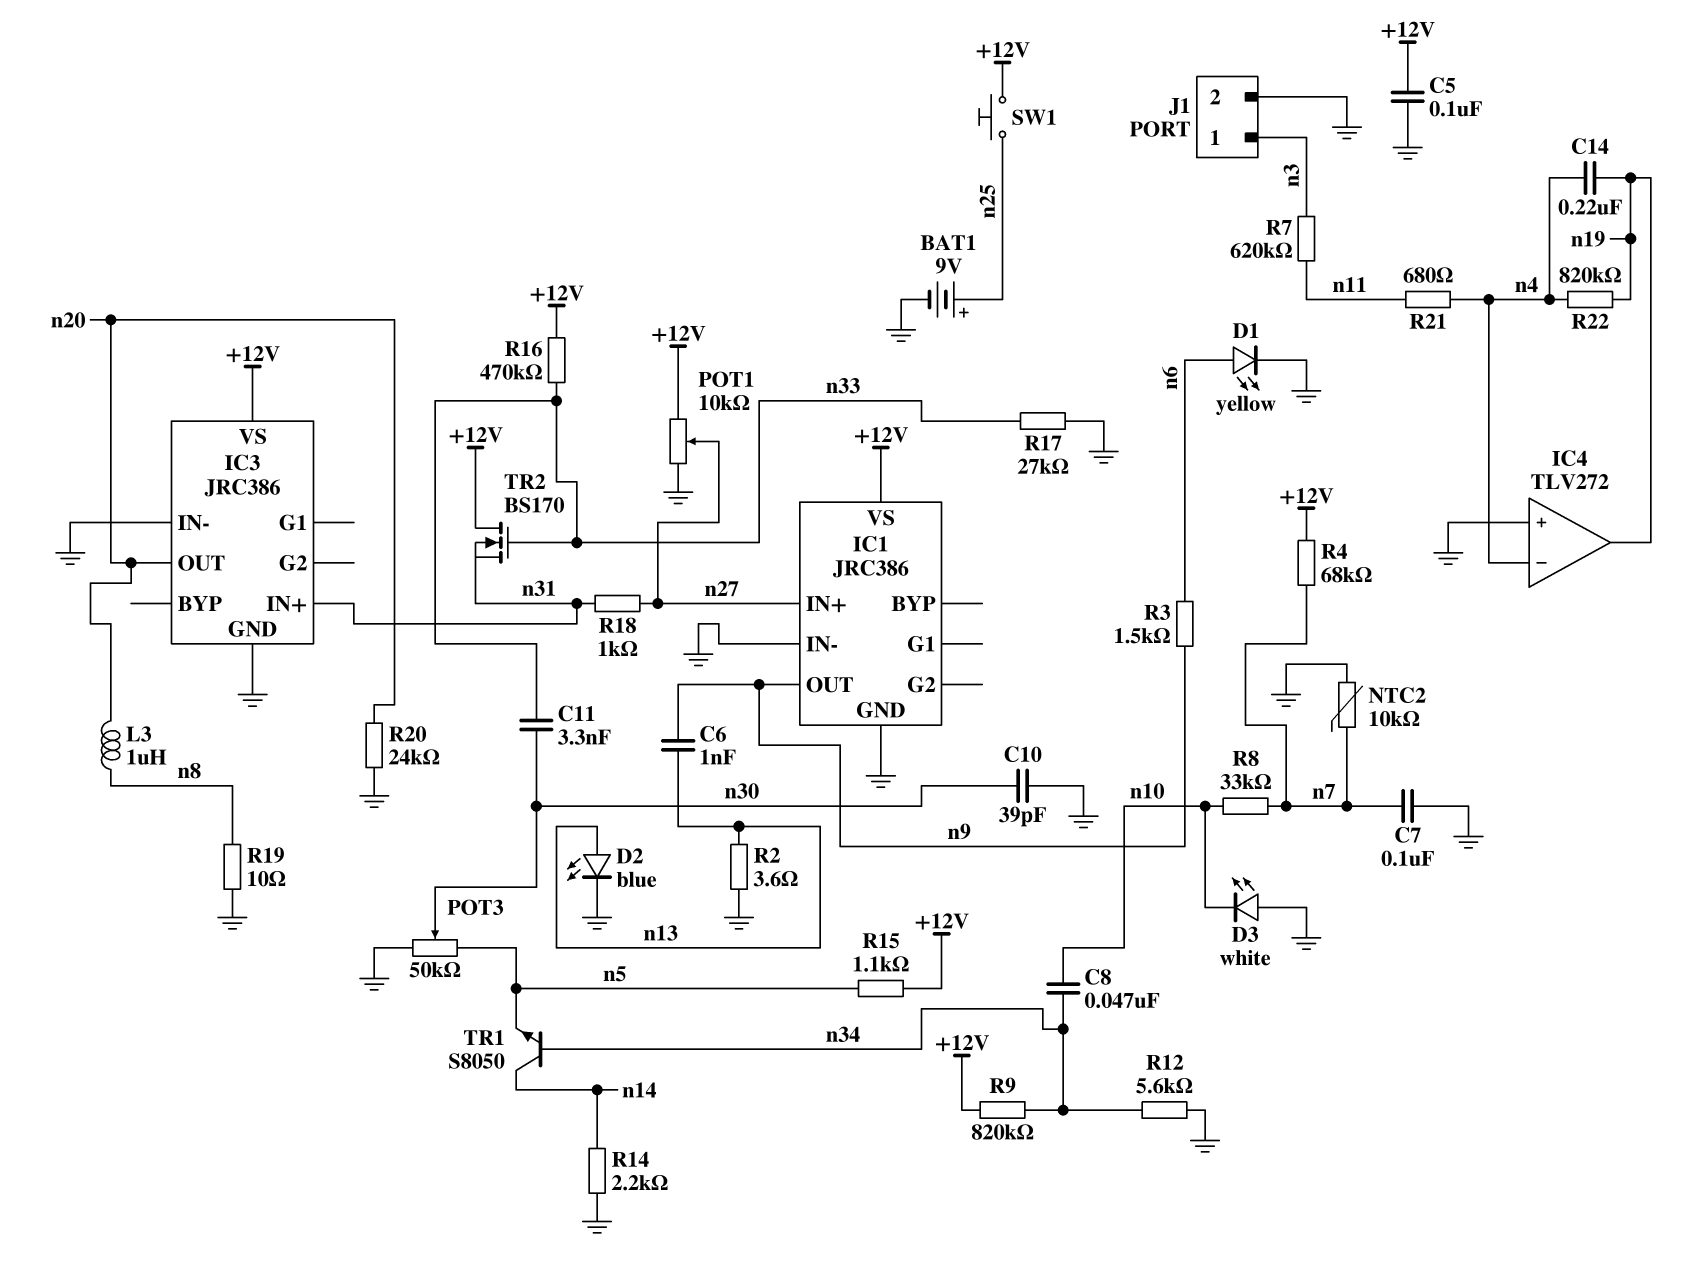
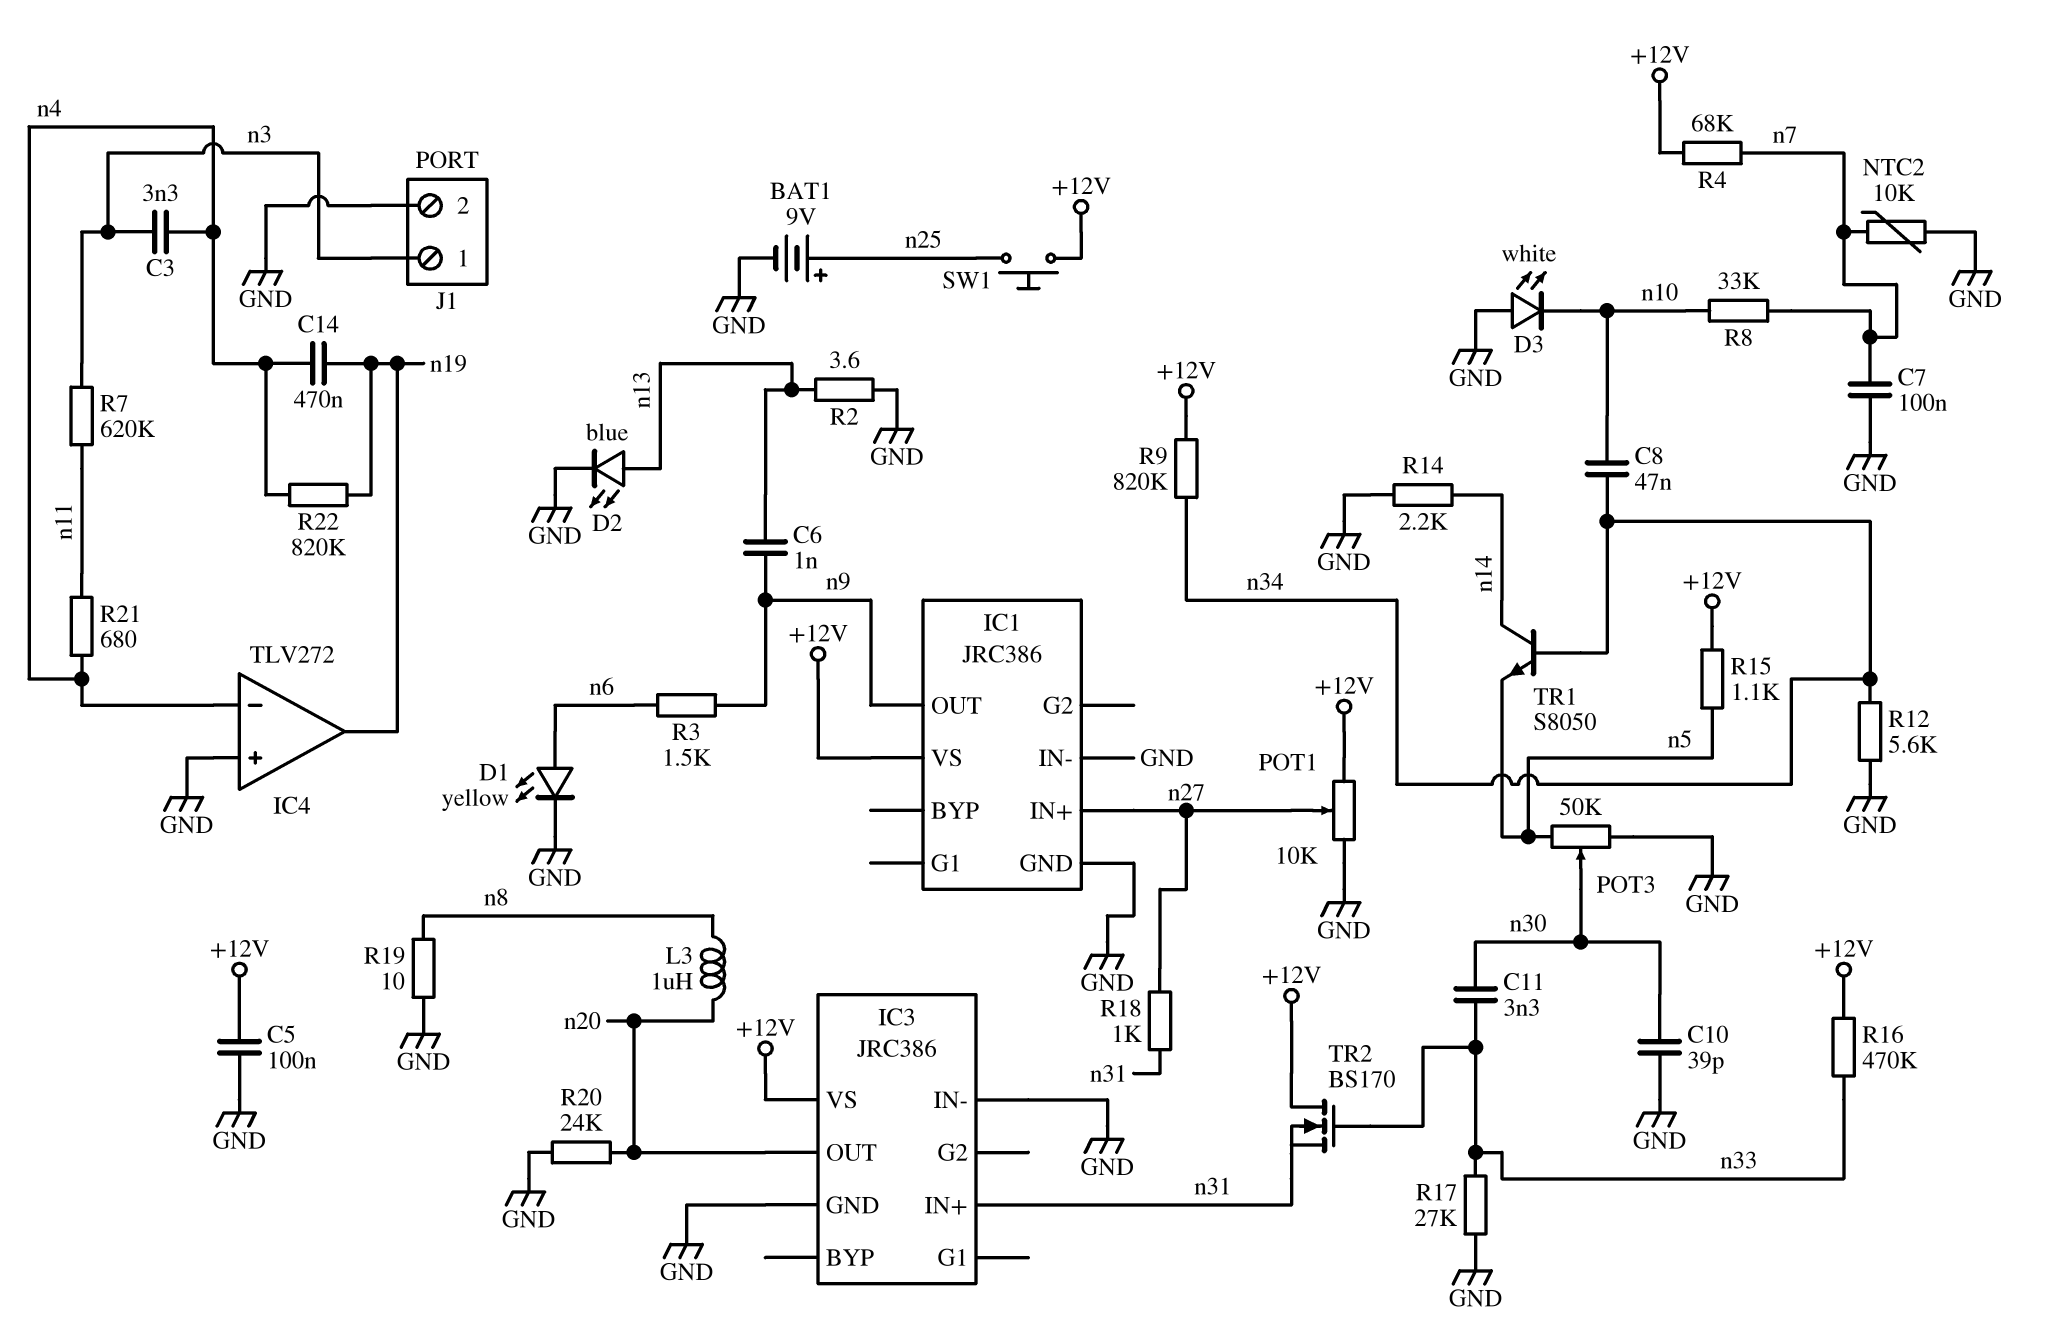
C3: none -> 3.3nF (n3, n4)
C14: 220nF (n4, n19) -> 470nF (n4, n19)

